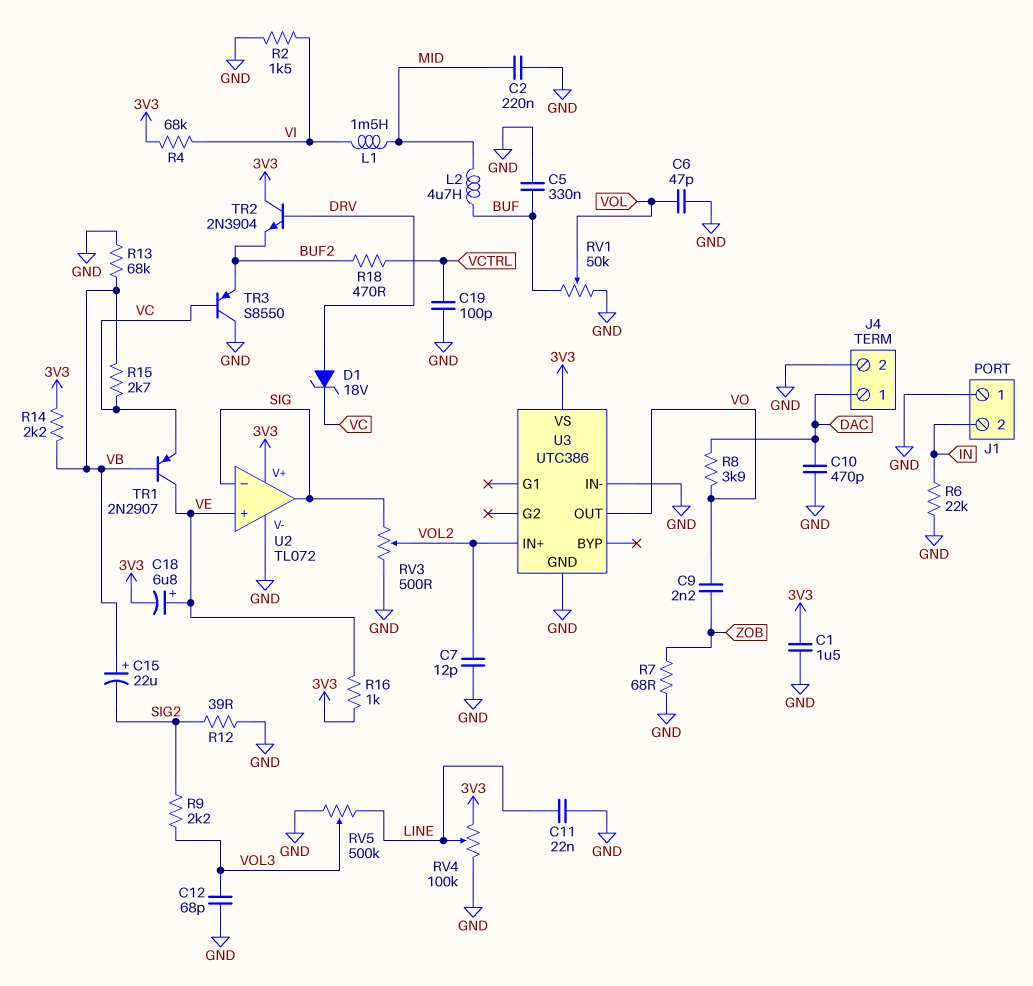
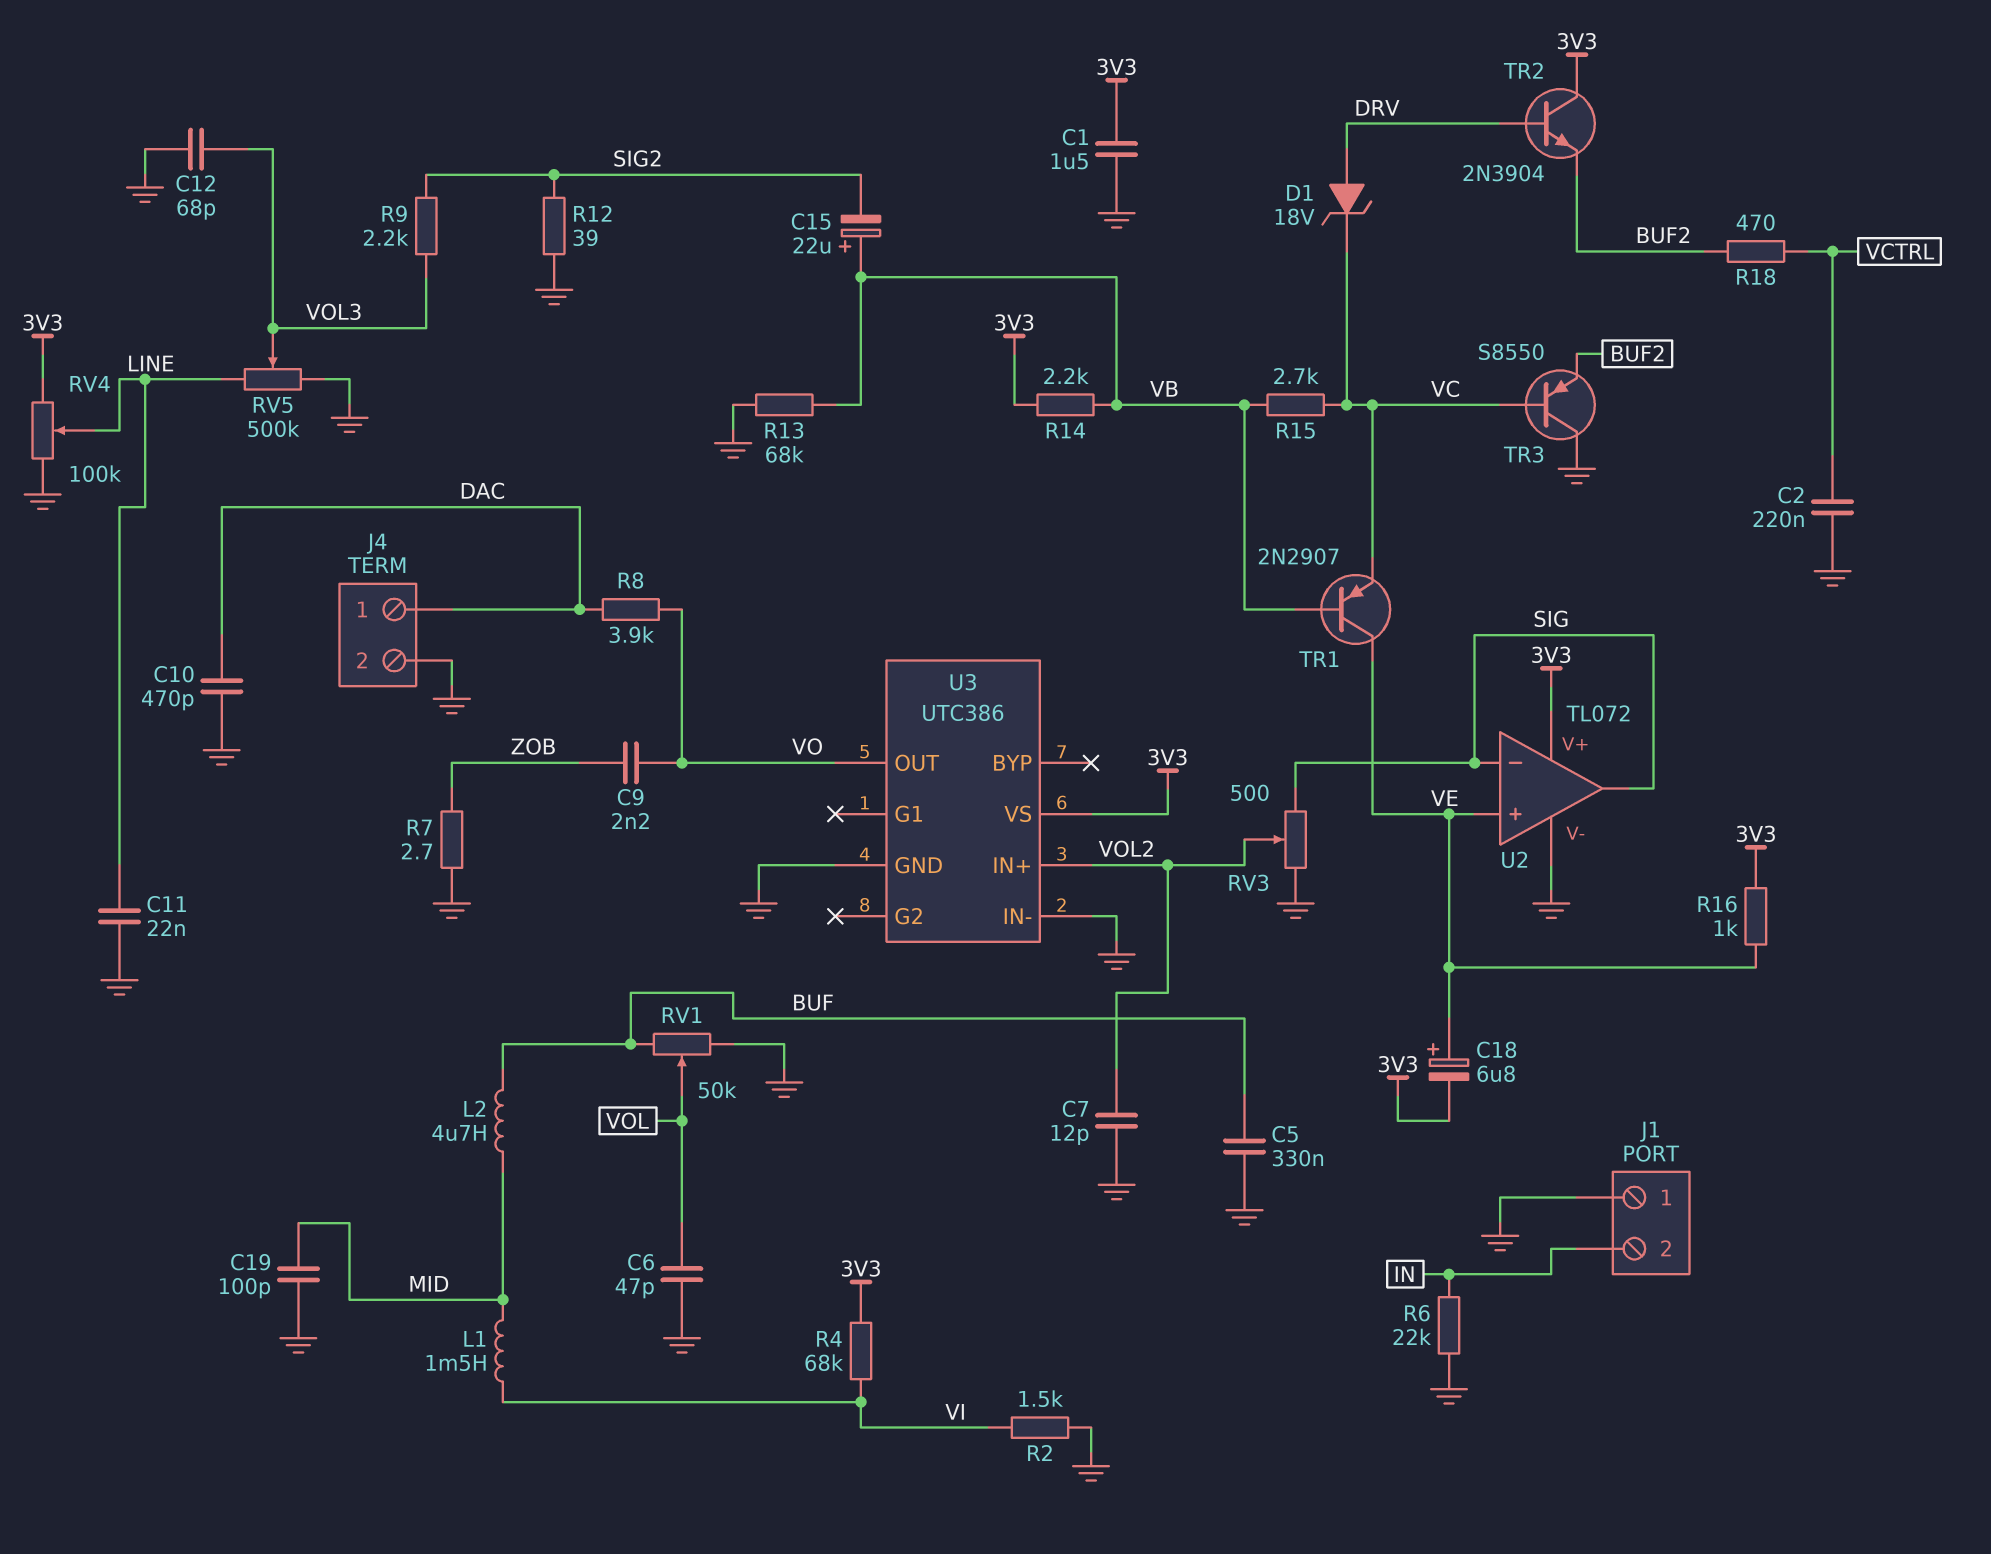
C2: 220nF (GND, MID) -> 220nF (GND, VCTRL)
C19: 100pF (GND, VCTRL) -> 100pF (GND, MID)
R7: 68 (GND, ZOB) -> 2.7 (GND, ZOB)

